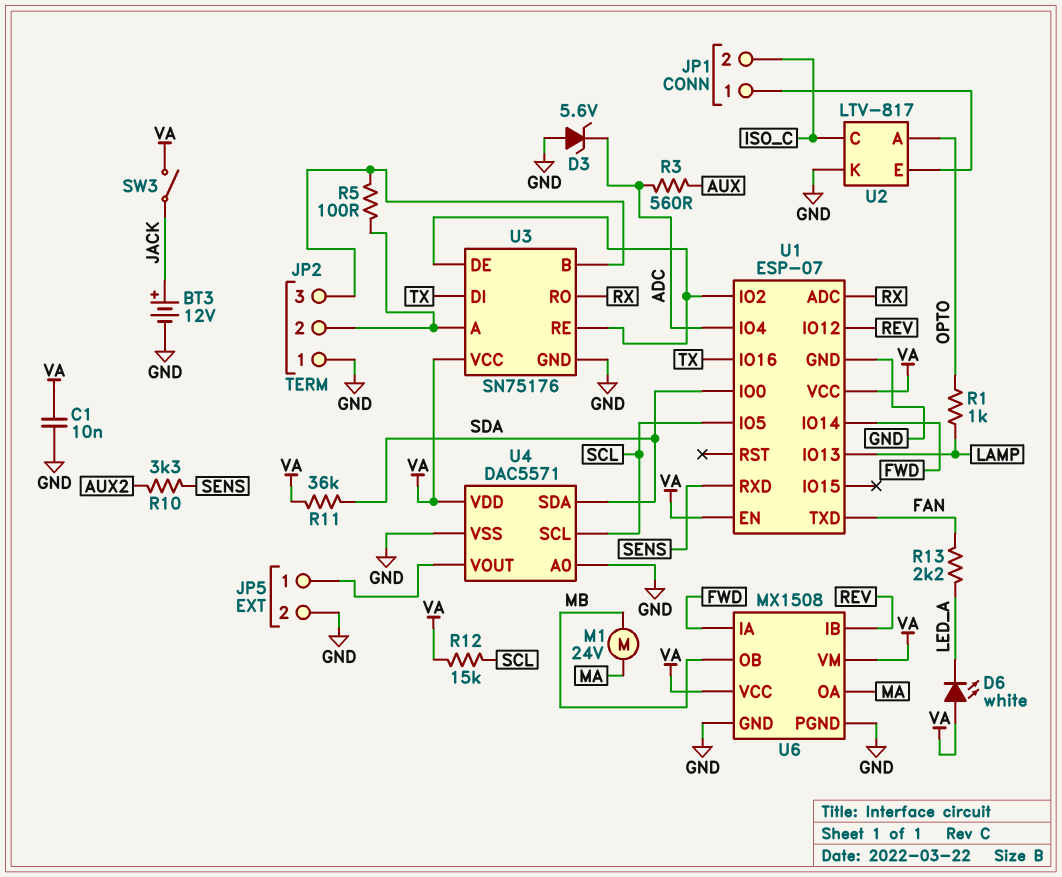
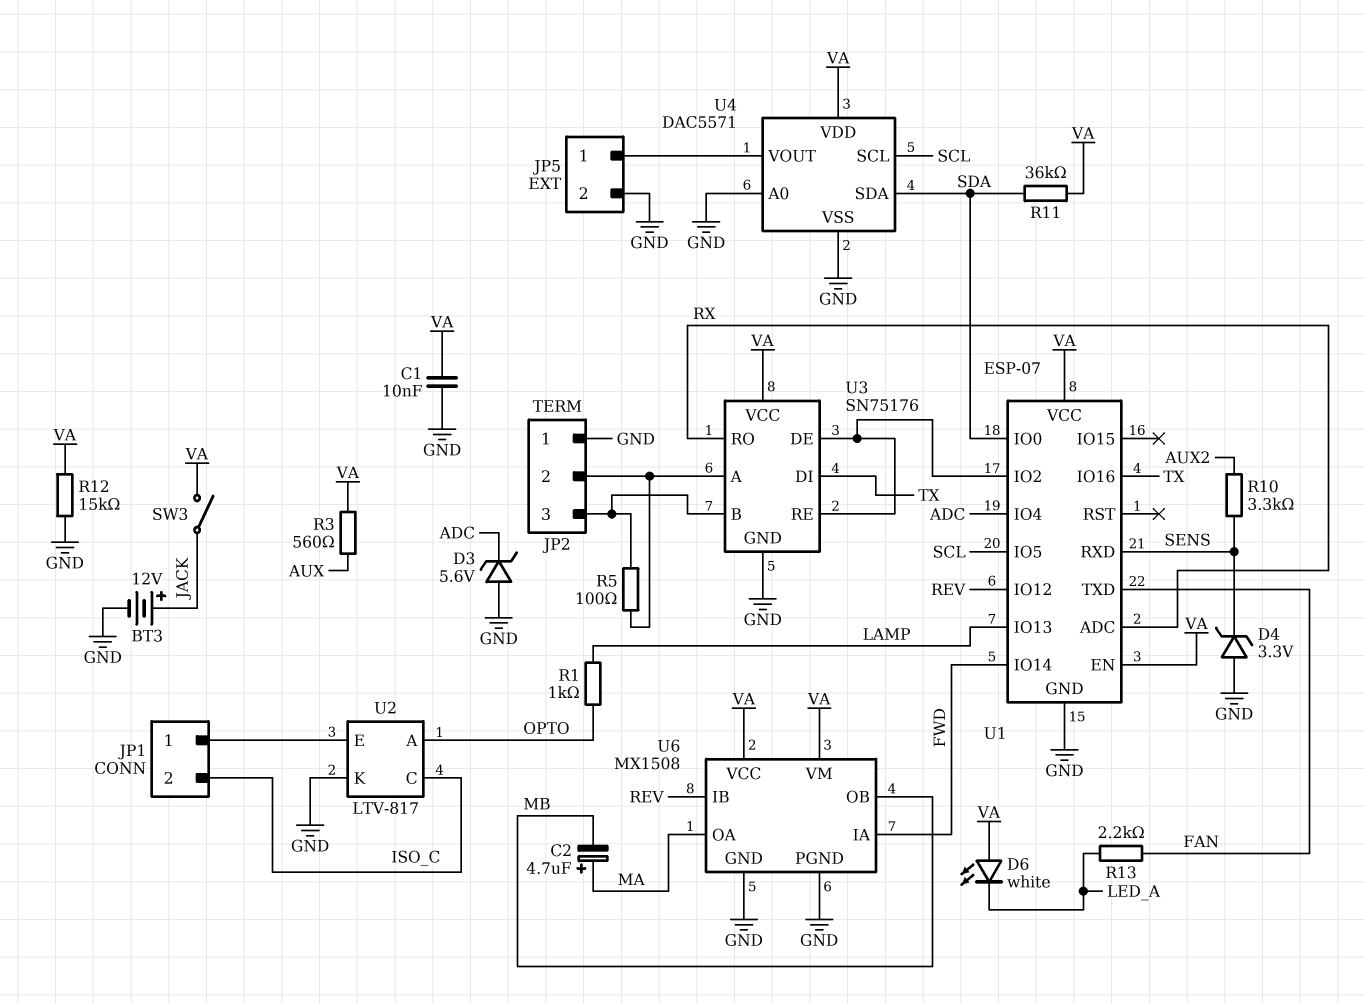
C2: none -> 4.7uF (plus MA, minus MB)
D4: none -> zener 3.3V (A GND, K SENS)
M1: motor 24V (MA, MB) -> none
R3: 560 (ADC, AUX) -> 560 (AUX, VA)
R12: 15k (SCL, VA) -> 15k (GND, VA)

